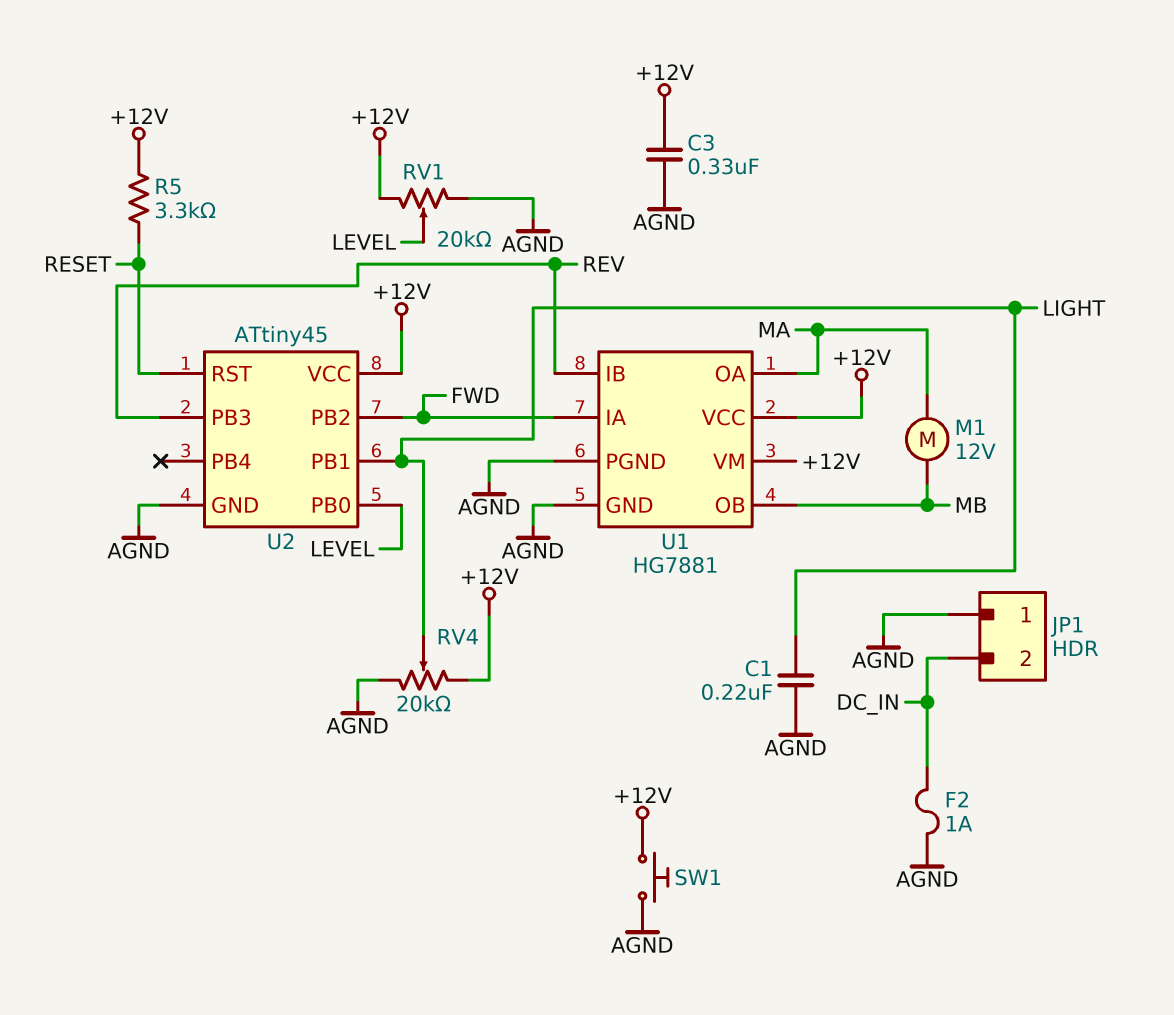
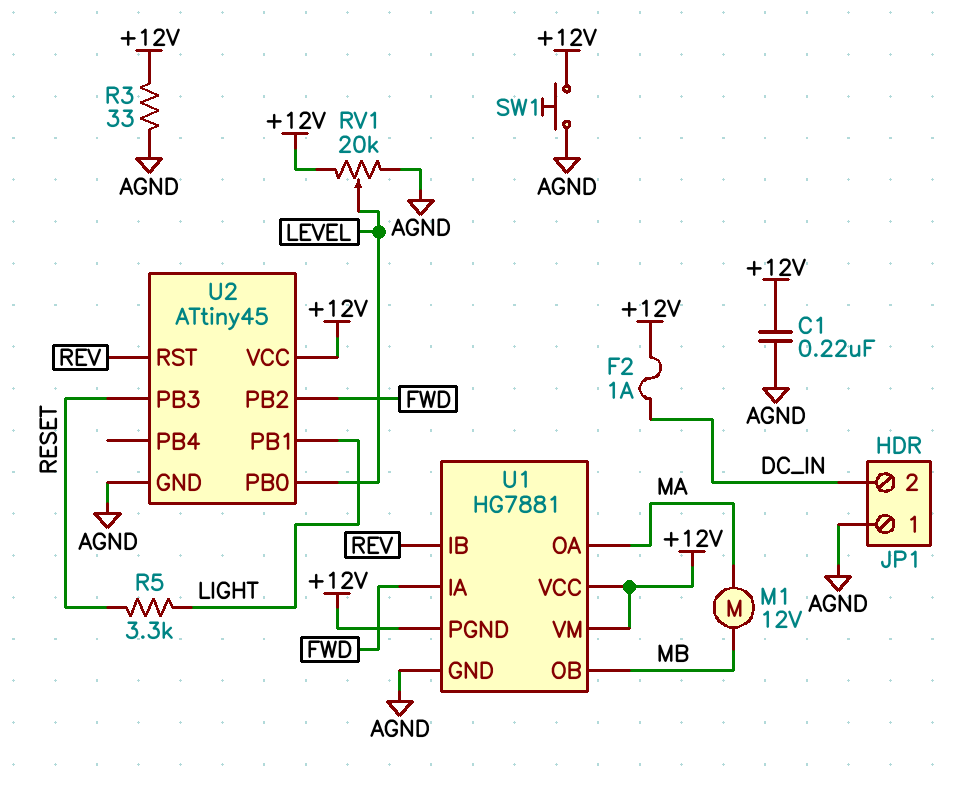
C1: 220nF (AGND, LIGHT) -> 220nF (+12V, AGND)
C3: 330nF (+12V, AGND) -> none
F2: 1A (AGND, DC_IN) -> 1A (+12V, DC_IN)
R3: none -> 33 (+12V, AGND)
R5: 3.3k (+12V, RESET) -> 3.3k (LIGHT, RESET)
RV4: 20k (+12V, AGND, wiper LIGHT) -> none
U1 pin PGND: AGND -> +12V
U2 pin PB3: REV -> RESET
U2 pin RST: RESET -> REV

